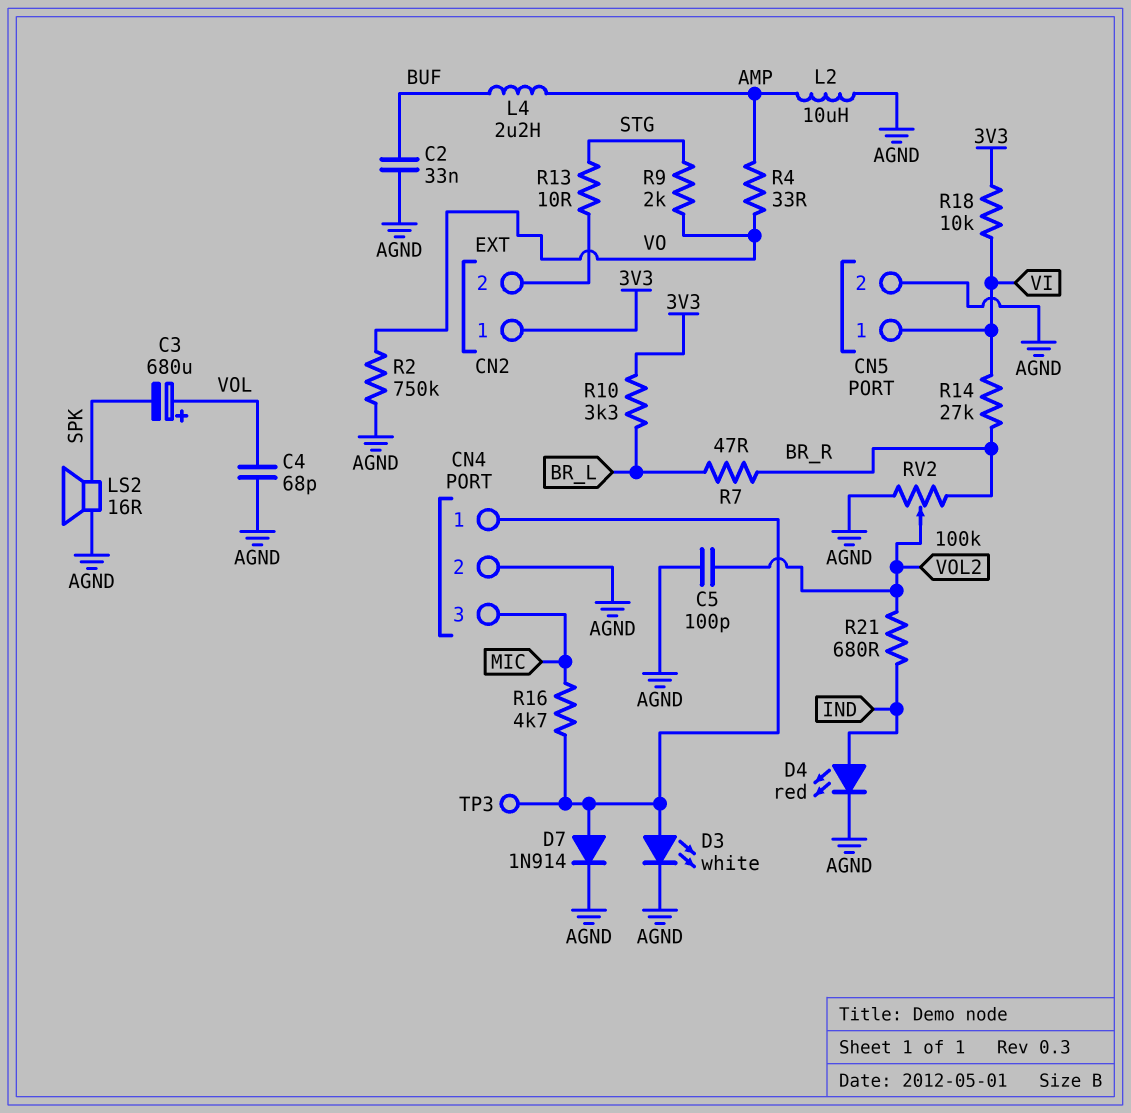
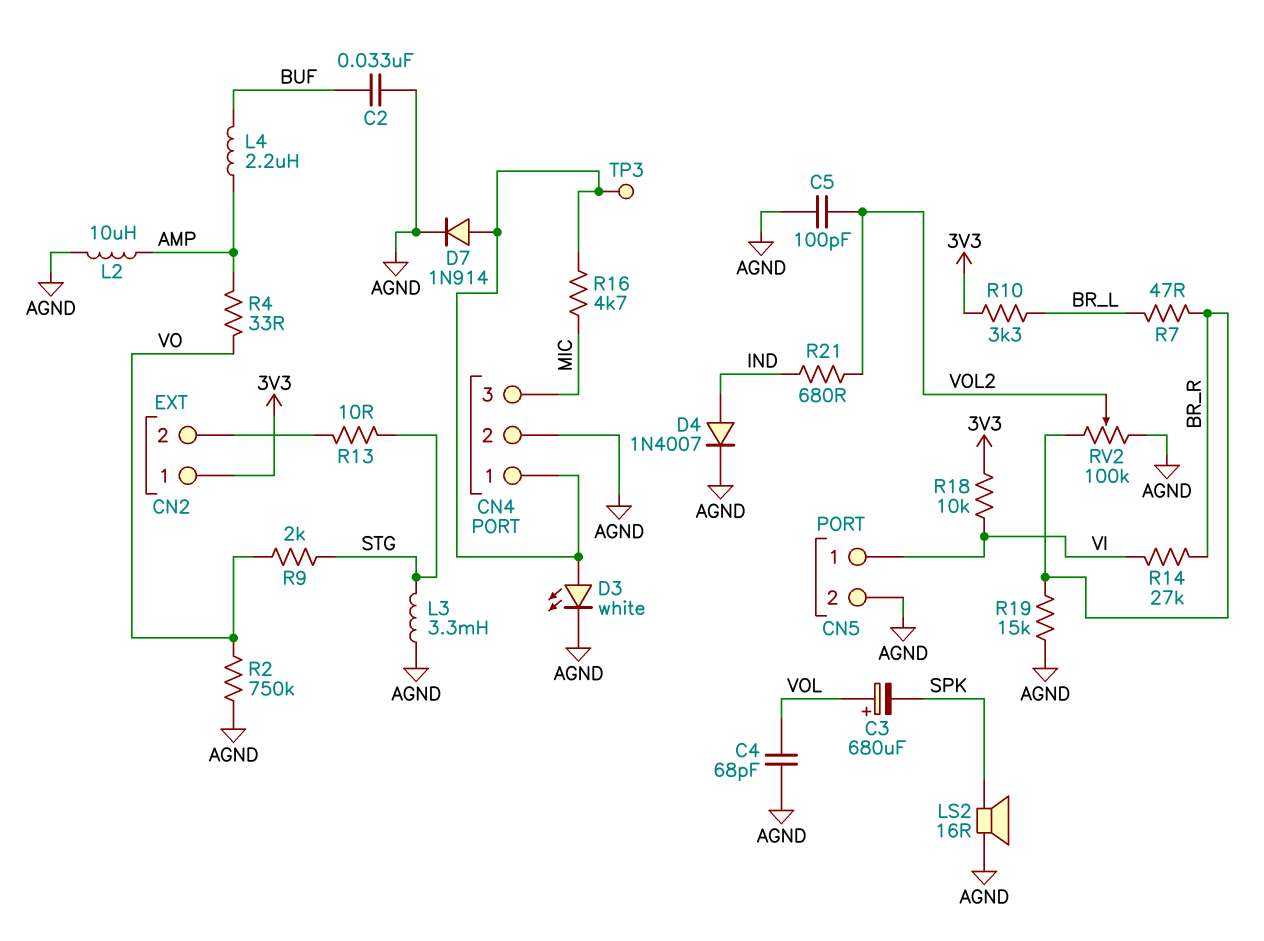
D4: LED red (A IND, K AGND) -> diode 1N4007 (A IND, K AGND)
L3: none -> 3.3mH (AGND, STG)
R19: none -> 15k (AGND, BR_R)

